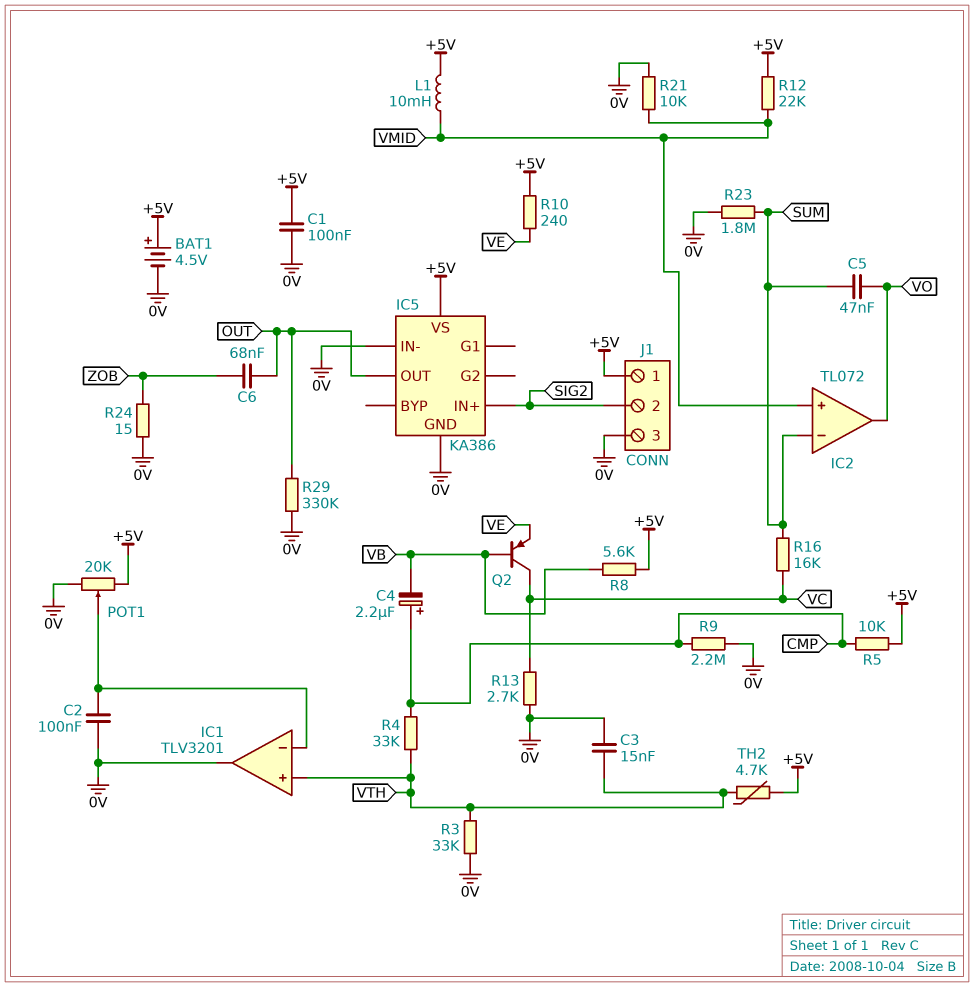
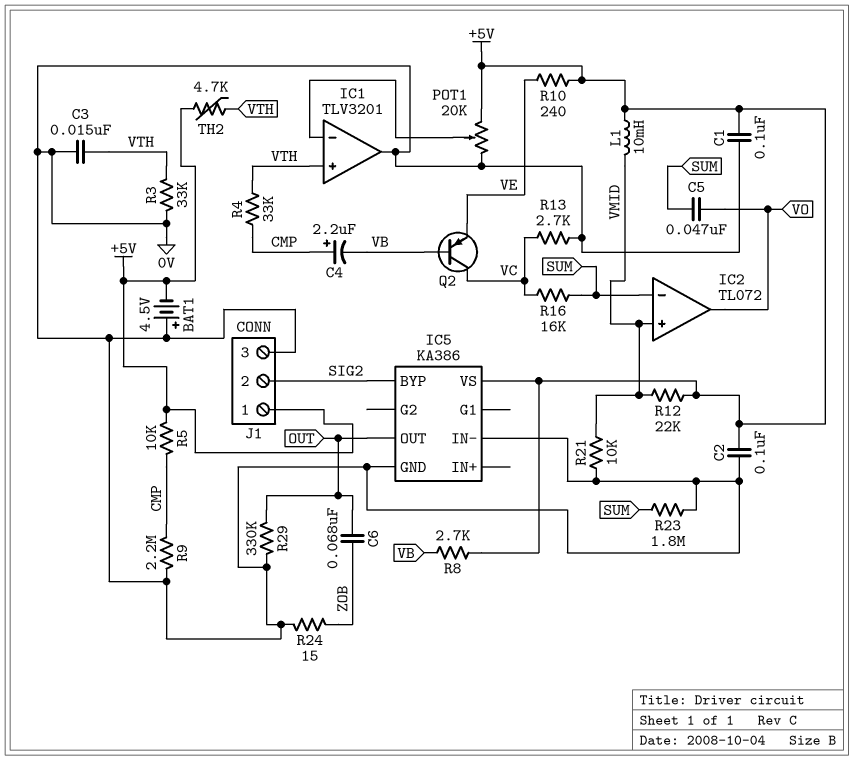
BAT1: 4.5V (plus +5V, minus 0V) -> 4.5V (plus 0V, minus +5V)
C2: 100nF (0V, IC1/in-) -> 100nF (+5V, 0V)
IC5 pin BYP: none -> SIG2
IC5 pin IN+: SIG2 -> none
R8: 5.6k (+5V, VB) -> 2.7k (+5V, VB)

